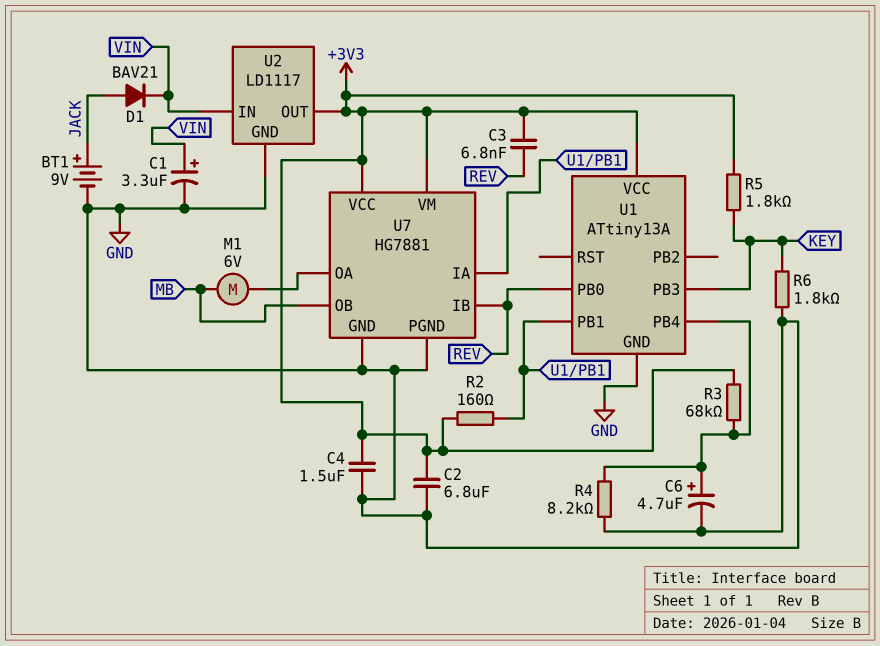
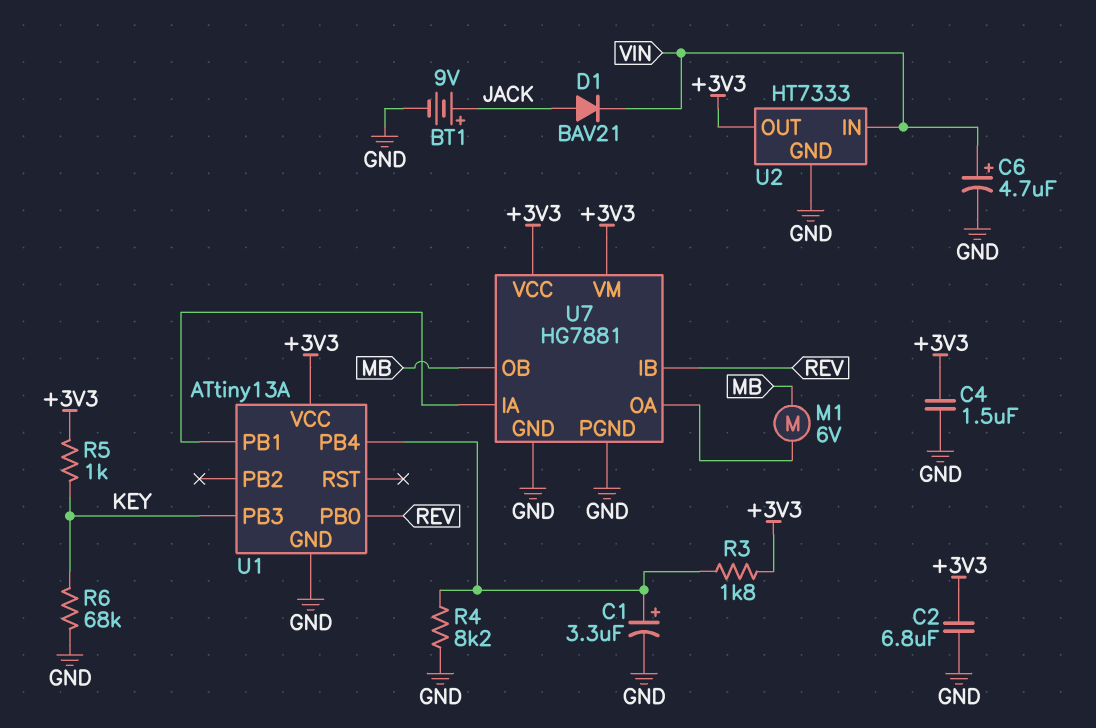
C1: 3.3uF (plus VIN, minus GND) -> 3.3uF (plus U1/PB4, minus GND)
C3: 6.8nF (+3V3, REV) -> none
C6: 4.7uF (plus U1/PB4, minus GND) -> 4.7uF (plus VIN, minus GND)
R2: 160 (+3V3, U1/PB1) -> none
R3: 68k (+3V3, U1/PB4) -> 1.8k (+3V3, U1/PB4)
R5: 1.8k (+3V3, KEY) -> 1k (+3V3, KEY)
R6: 1.8k (GND, KEY) -> 68k (GND, KEY)
U2: LD1117 -> HT7333

